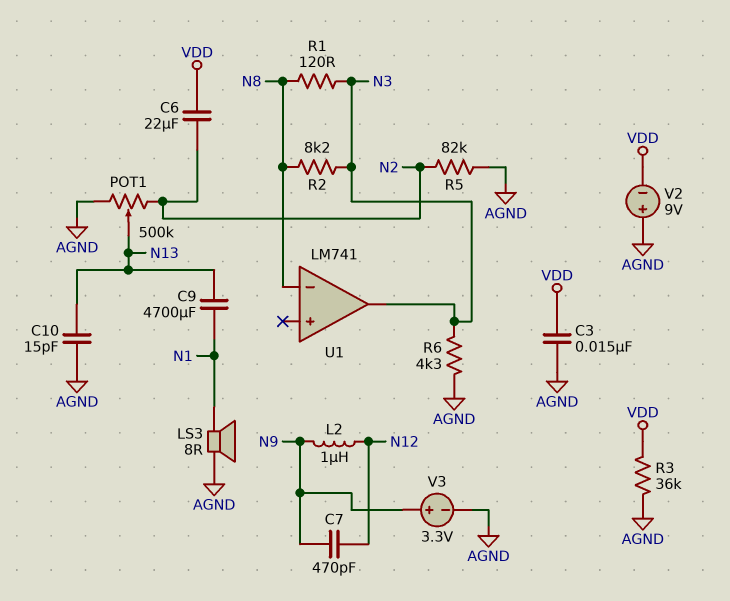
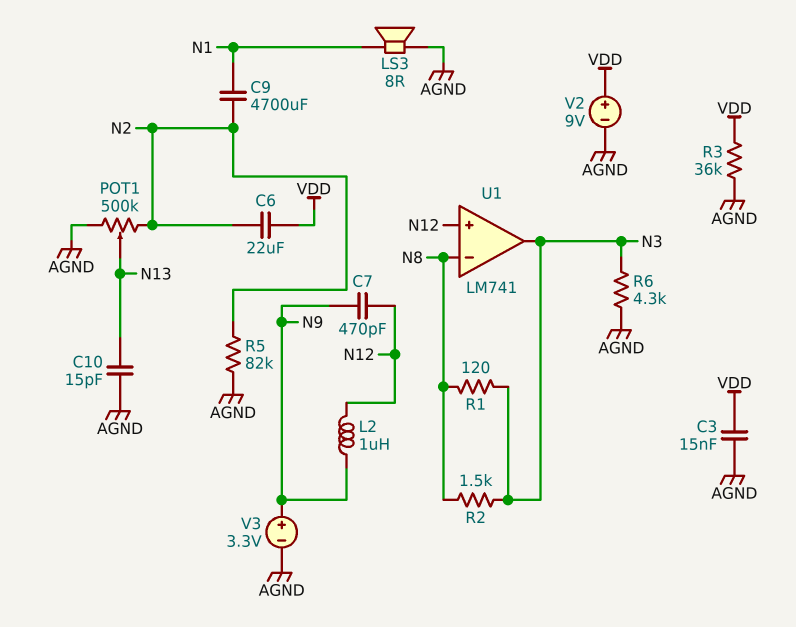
C9: 4700uF (N1, N13) -> 4700uF (N1, N2)
R2: 8.2k (N3, N8) -> 1.5k (N3, N8)
U1 pin in+: none -> N12
V2: 9V (plus AGND, minus VDD) -> 9V (plus VDD, minus AGND)

